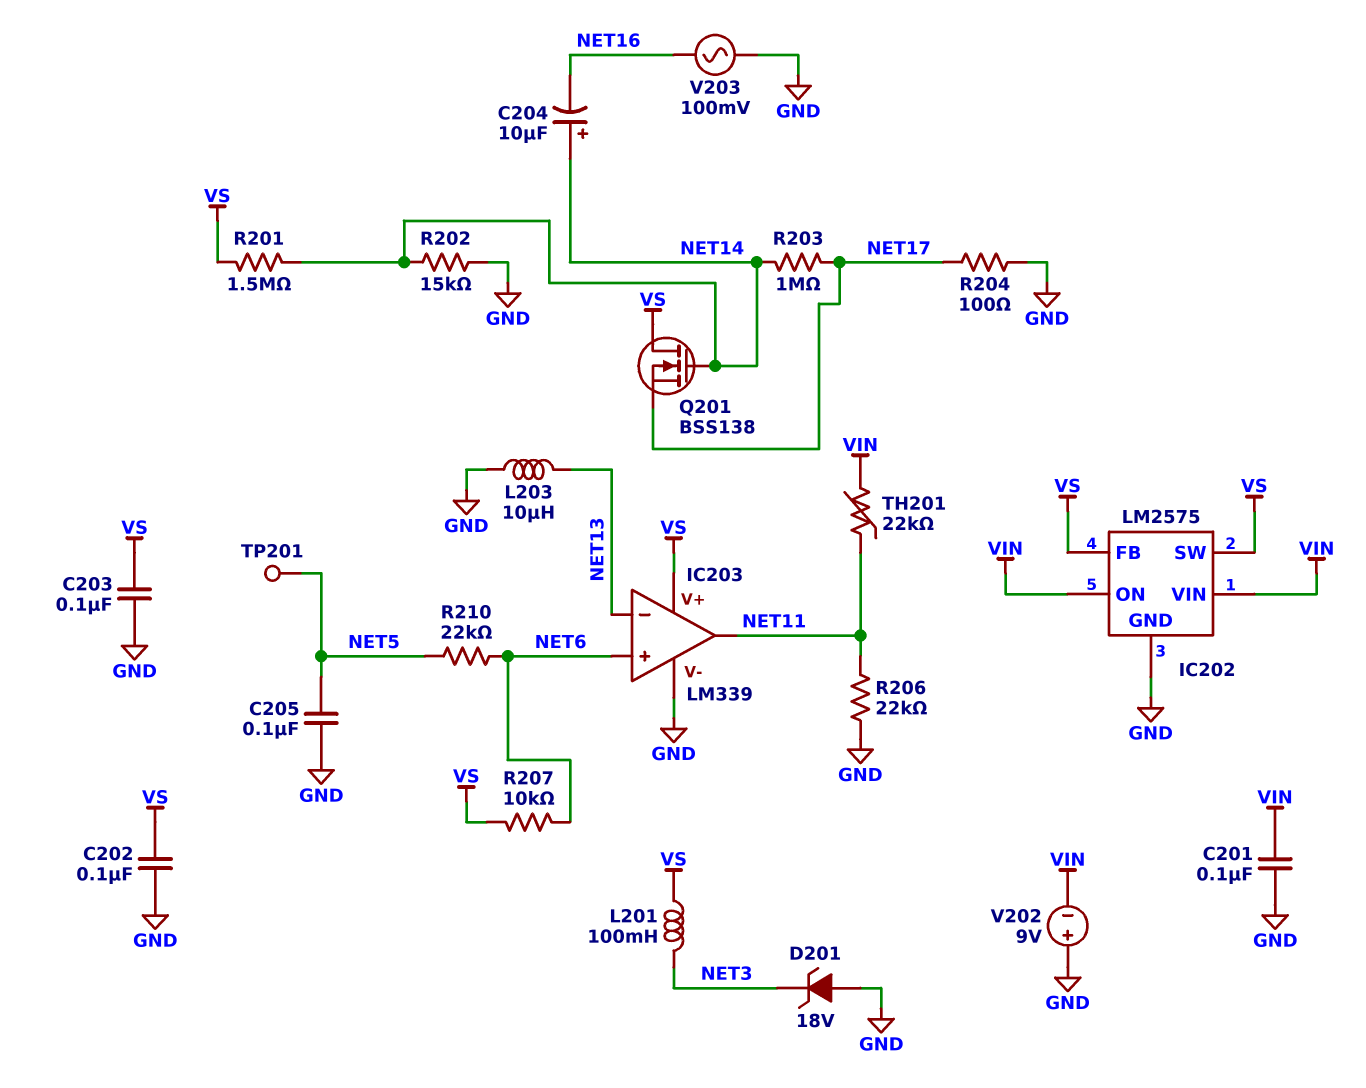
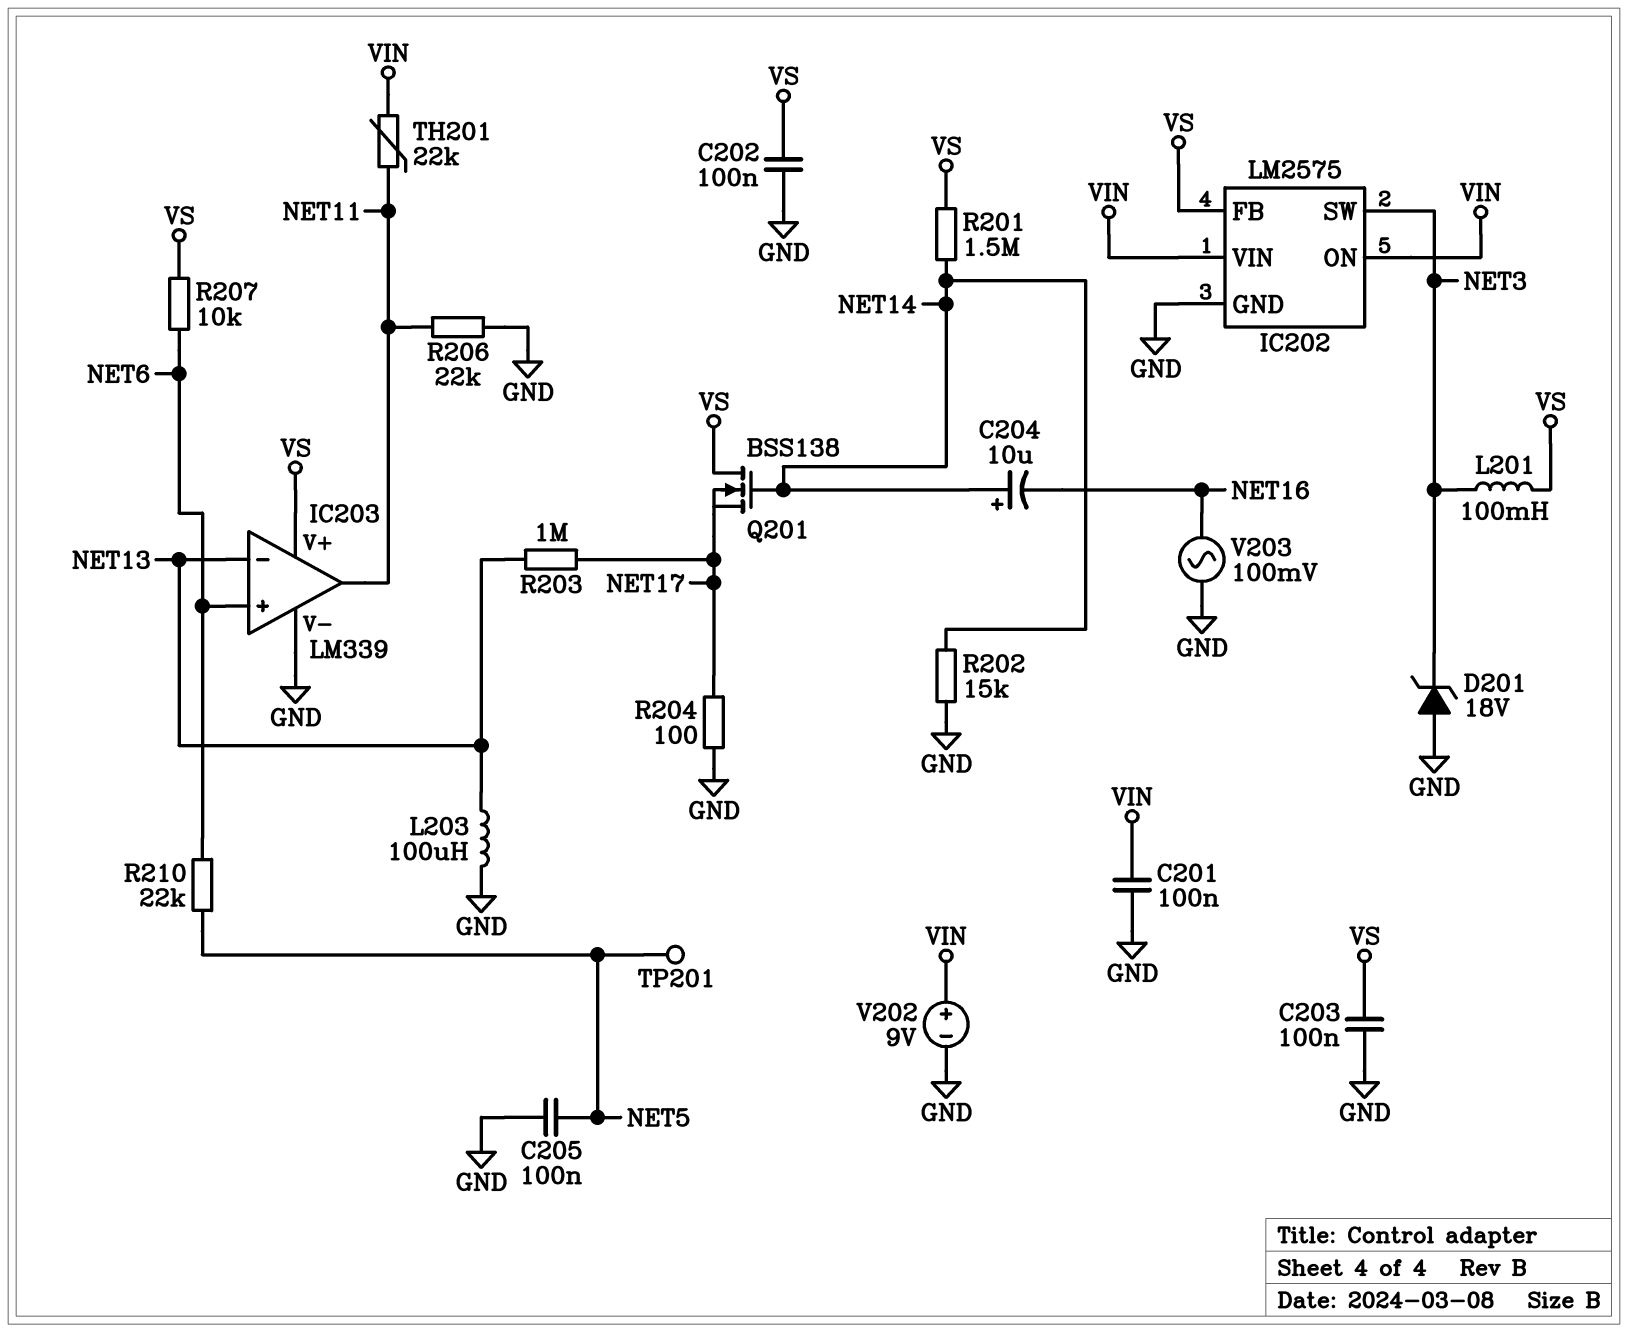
IC202 pin SW: VS -> NET3
L203: 10uH (GND, NET13) -> 100uH (GND, NET13)
R203: 1M (NET14, NET17) -> 1M (NET13, NET17)
V202: 9V (plus GND, minus VIN) -> 9V (plus VIN, minus GND)

